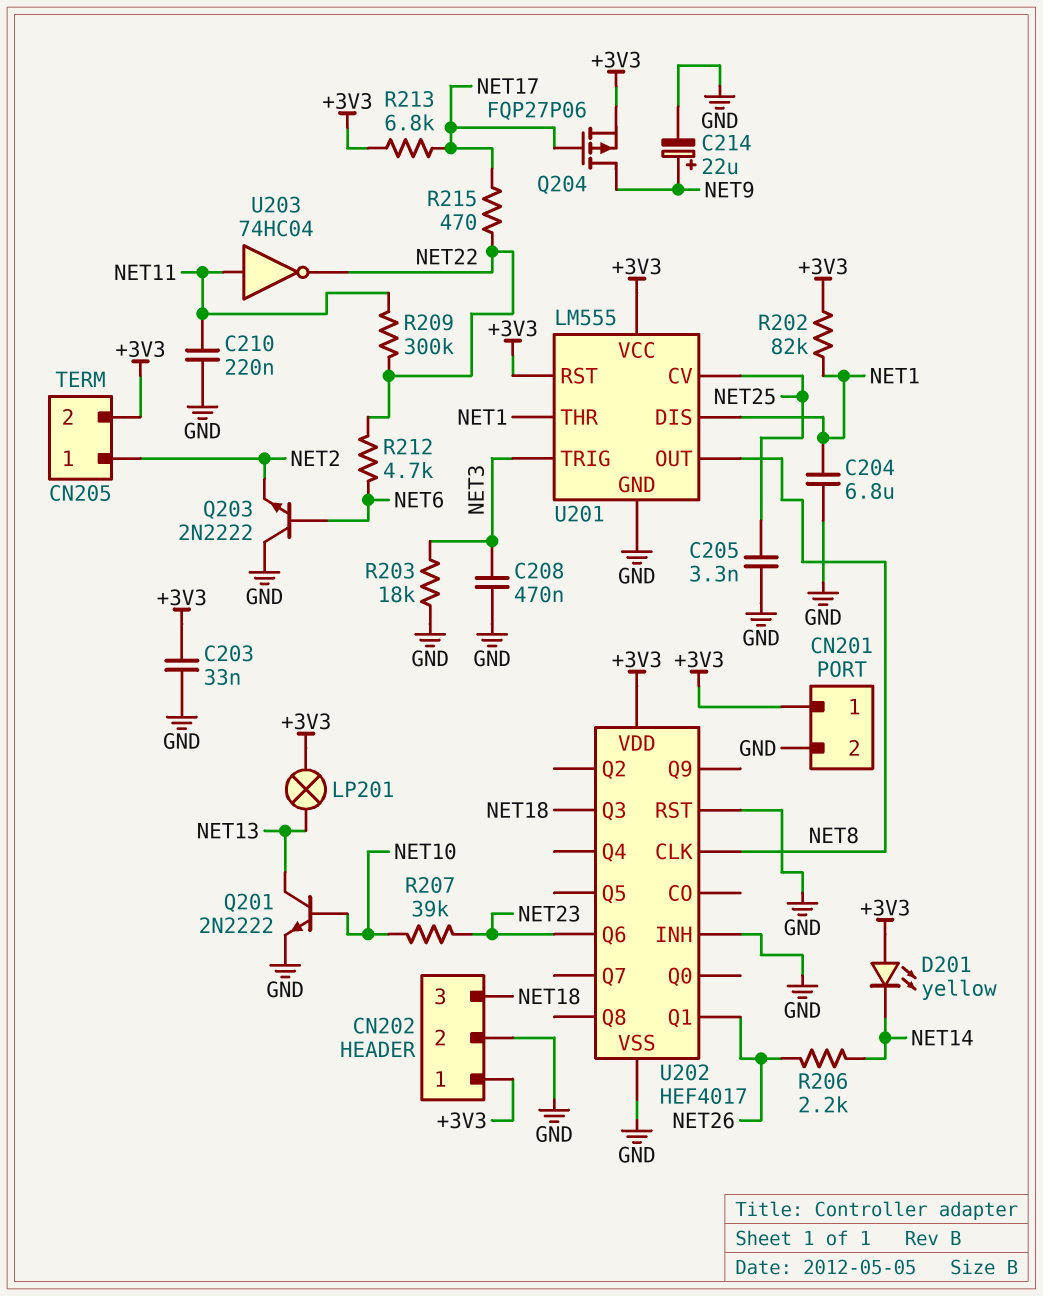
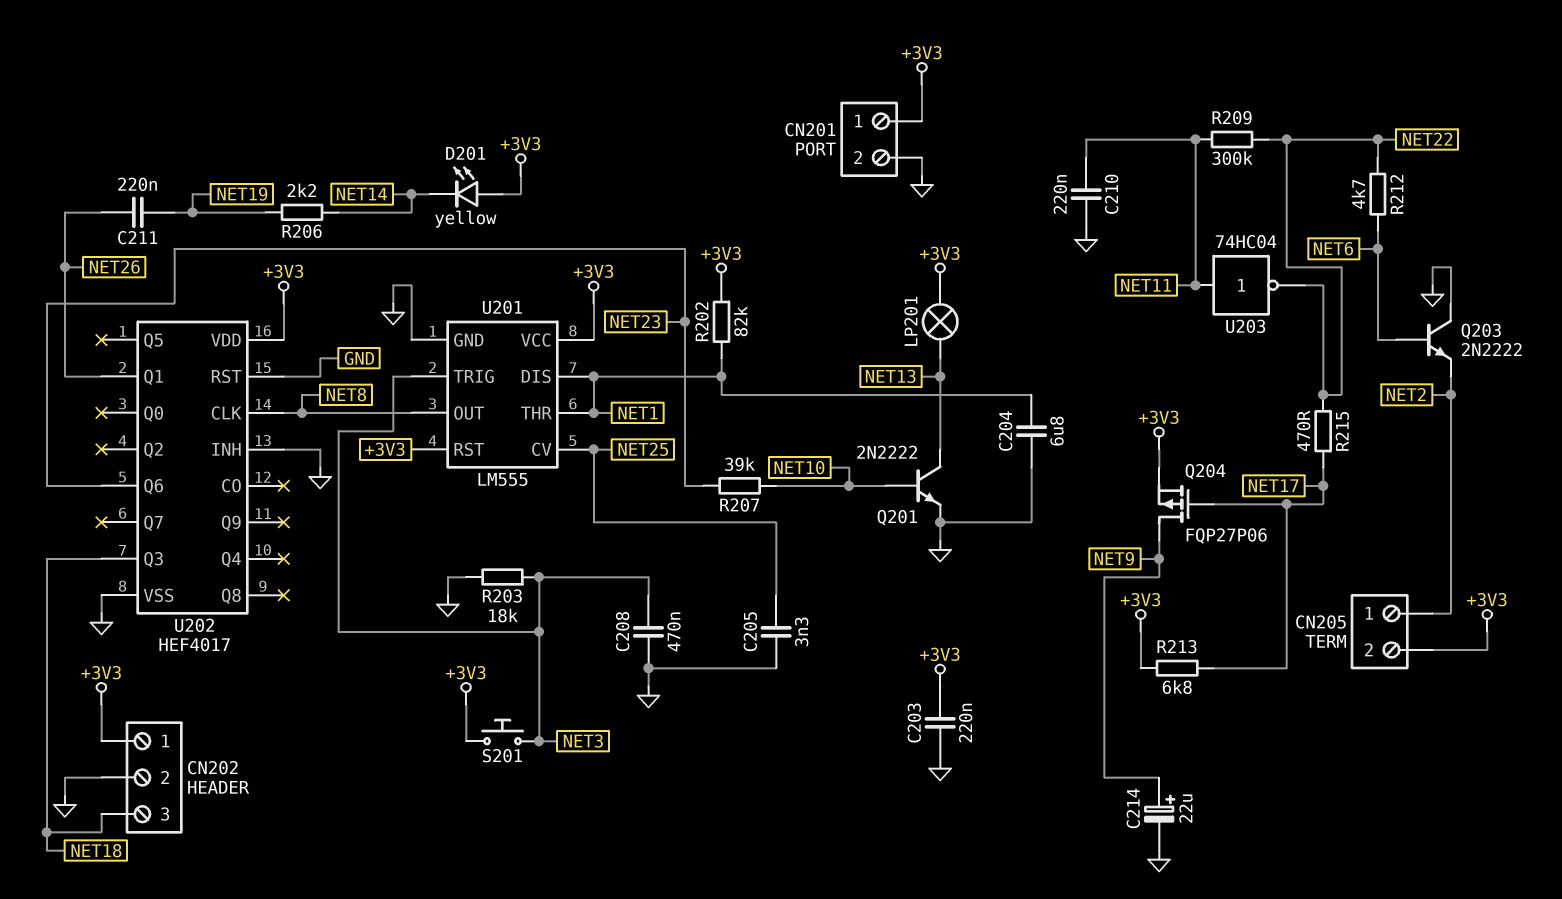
C203: 33nF (+3V3, GND) -> 220nF (+3V3, GND)
C211: none -> 220nF (NET19, NET26)
R206: 2.2k (NET14, NET26) -> 2.2k (NET14, NET19)
S201: none -> button (+3V3, NET3)

